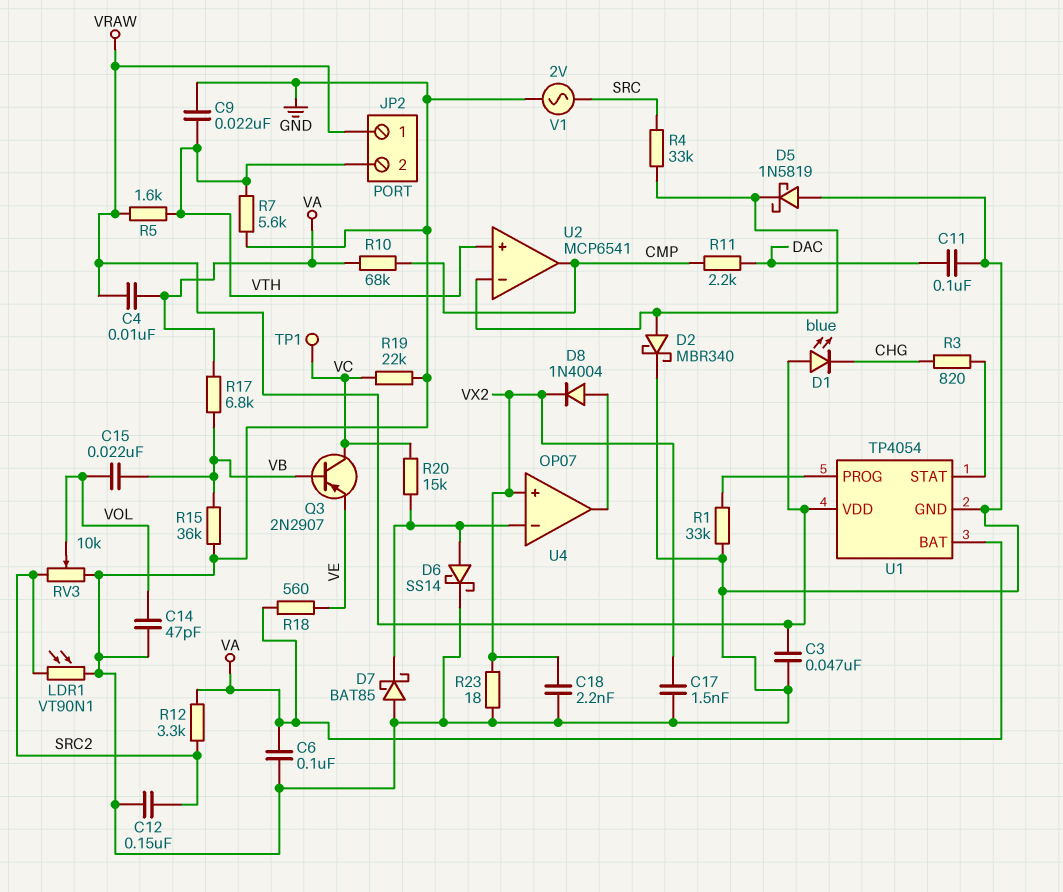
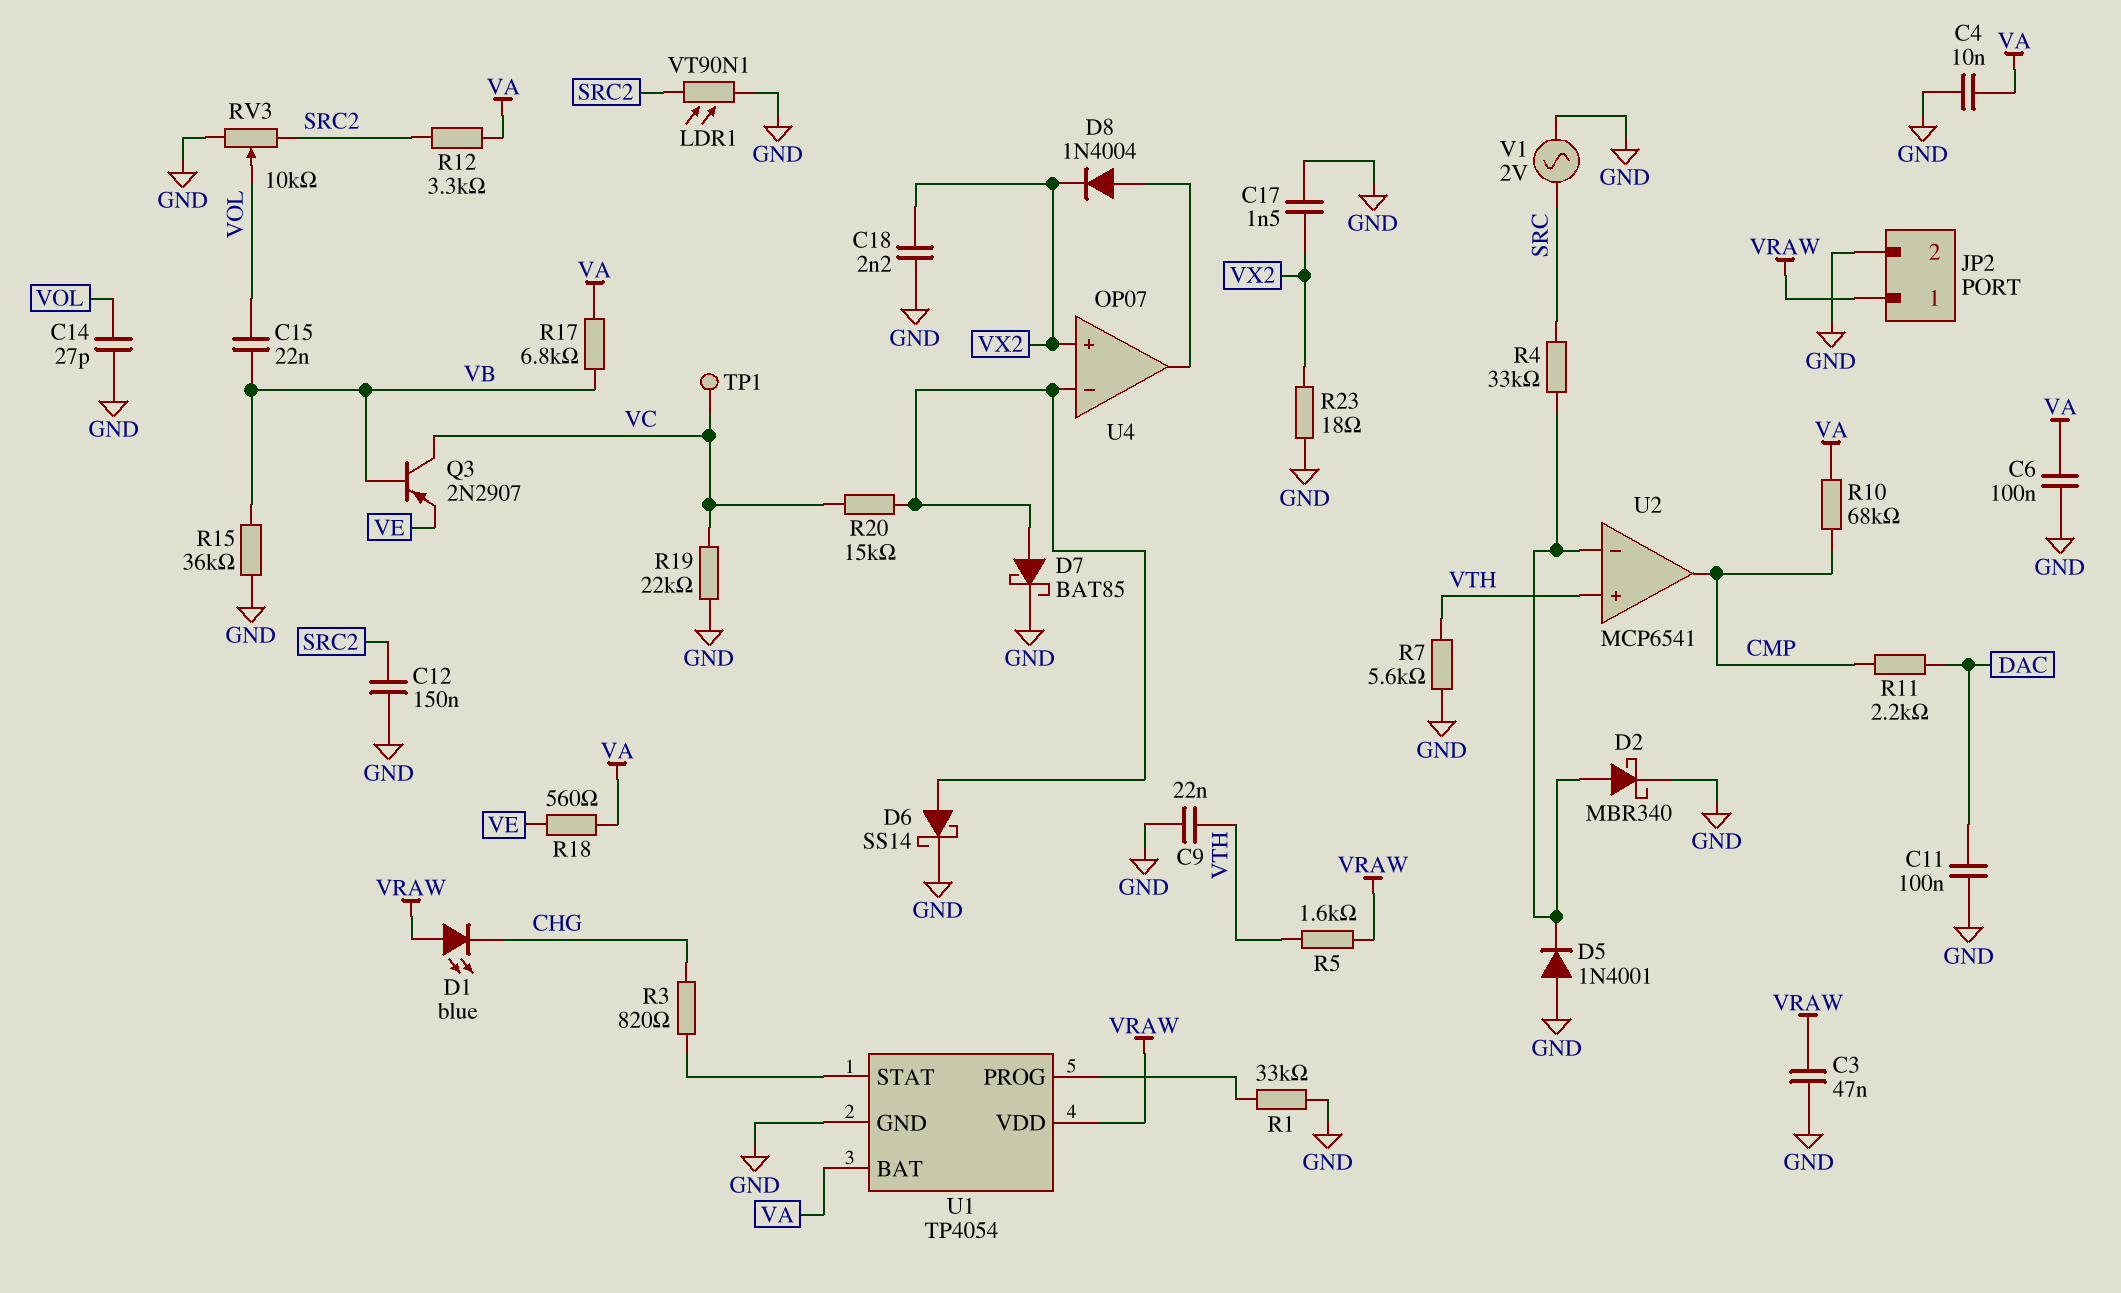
C4: 10nF (VA, VRAW) -> 10nF (GND, VA)
C14: 47pF (GND, VOL) -> 27pF (GND, VOL)
D5: schottky 1N5819 (A GND, K U2/in-) -> diode 1N4001 (A GND, K U2/in-)
D7: schottky BAT85 (A GND, K U4/in-) -> schottky BAT85 (A U4/in-, K GND)
JP2 pin 2: VTH -> GND

